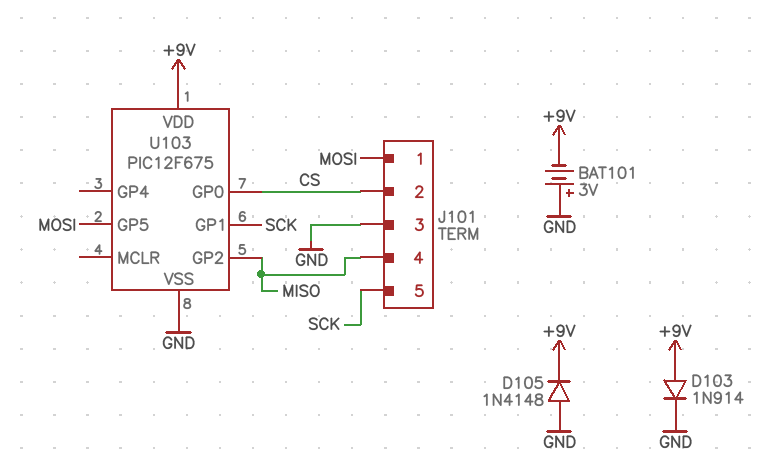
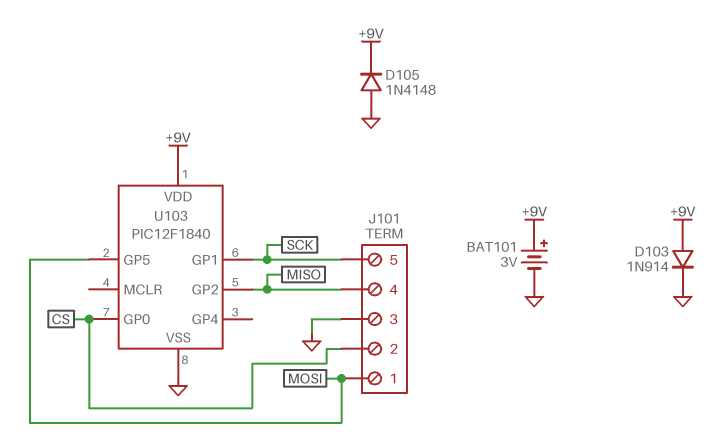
BAT101: 3V (plus GND, minus +9V) -> 3V (plus +9V, minus GND)
U103: PIC12F675 -> PIC12F1840

